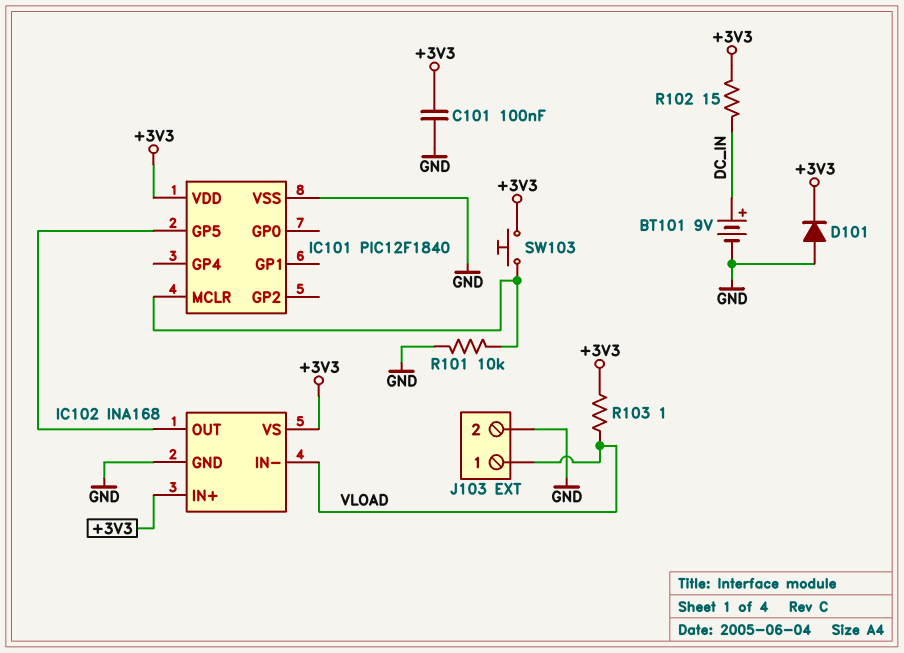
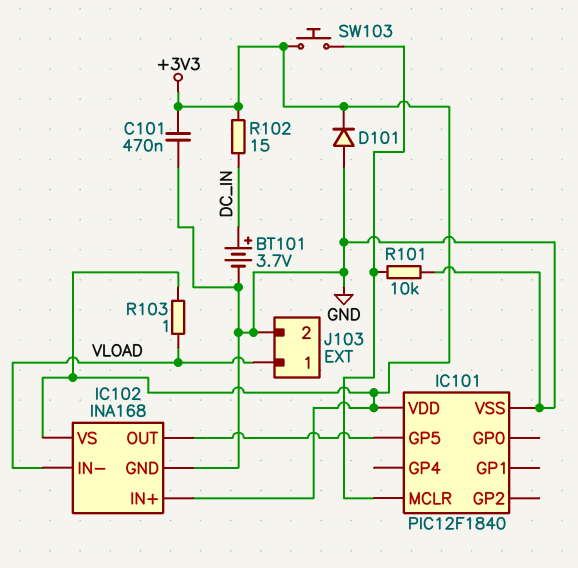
BT101: 9V (plus DC_IN, minus GND) -> 3.7V (plus DC_IN, minus GND)
C101: 100nF (+3V3, GND) -> 470nF (+3V3, GND)

